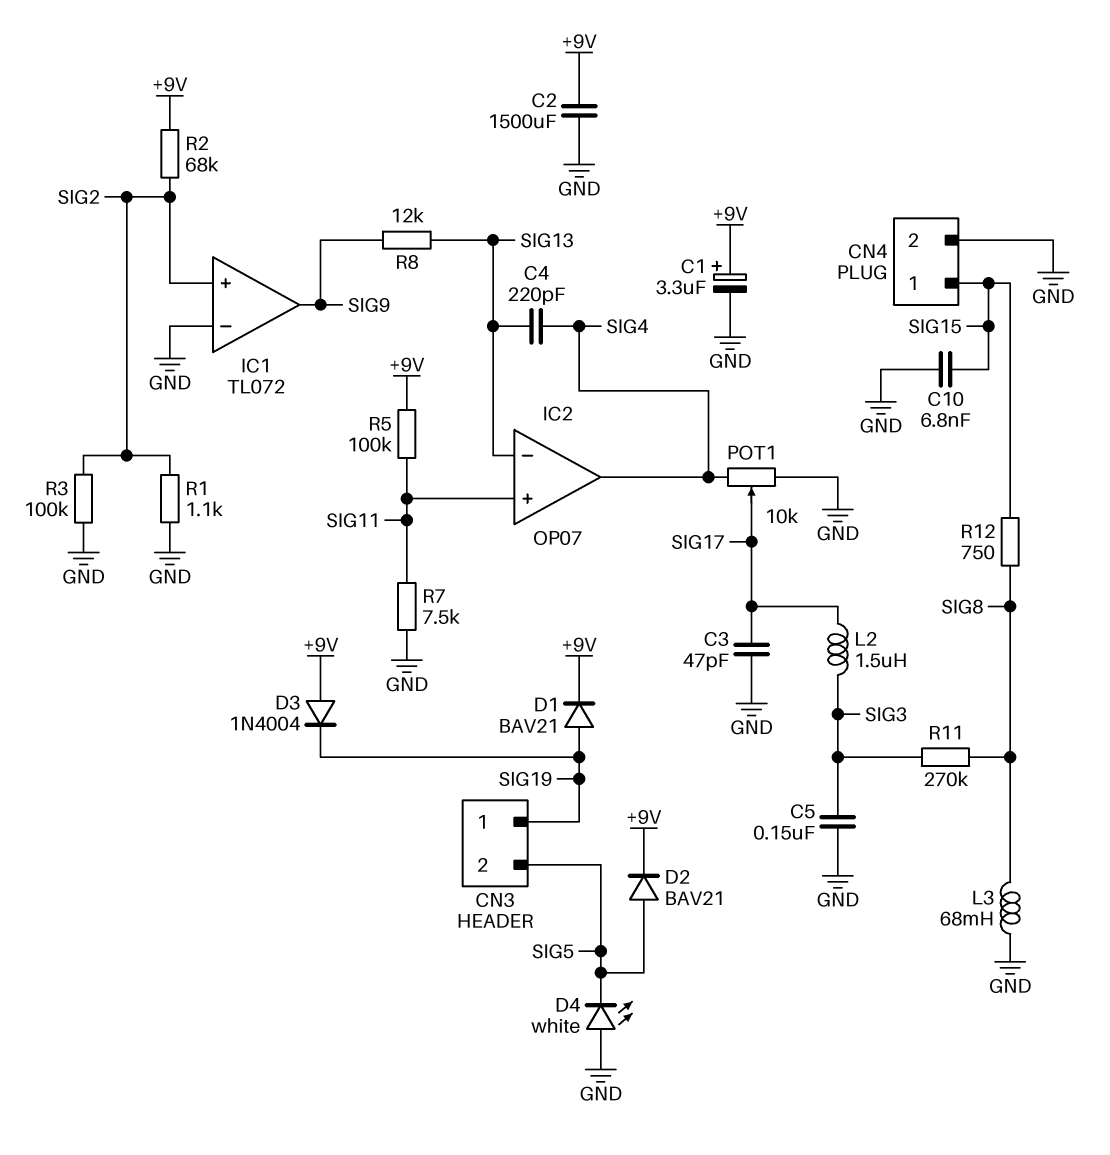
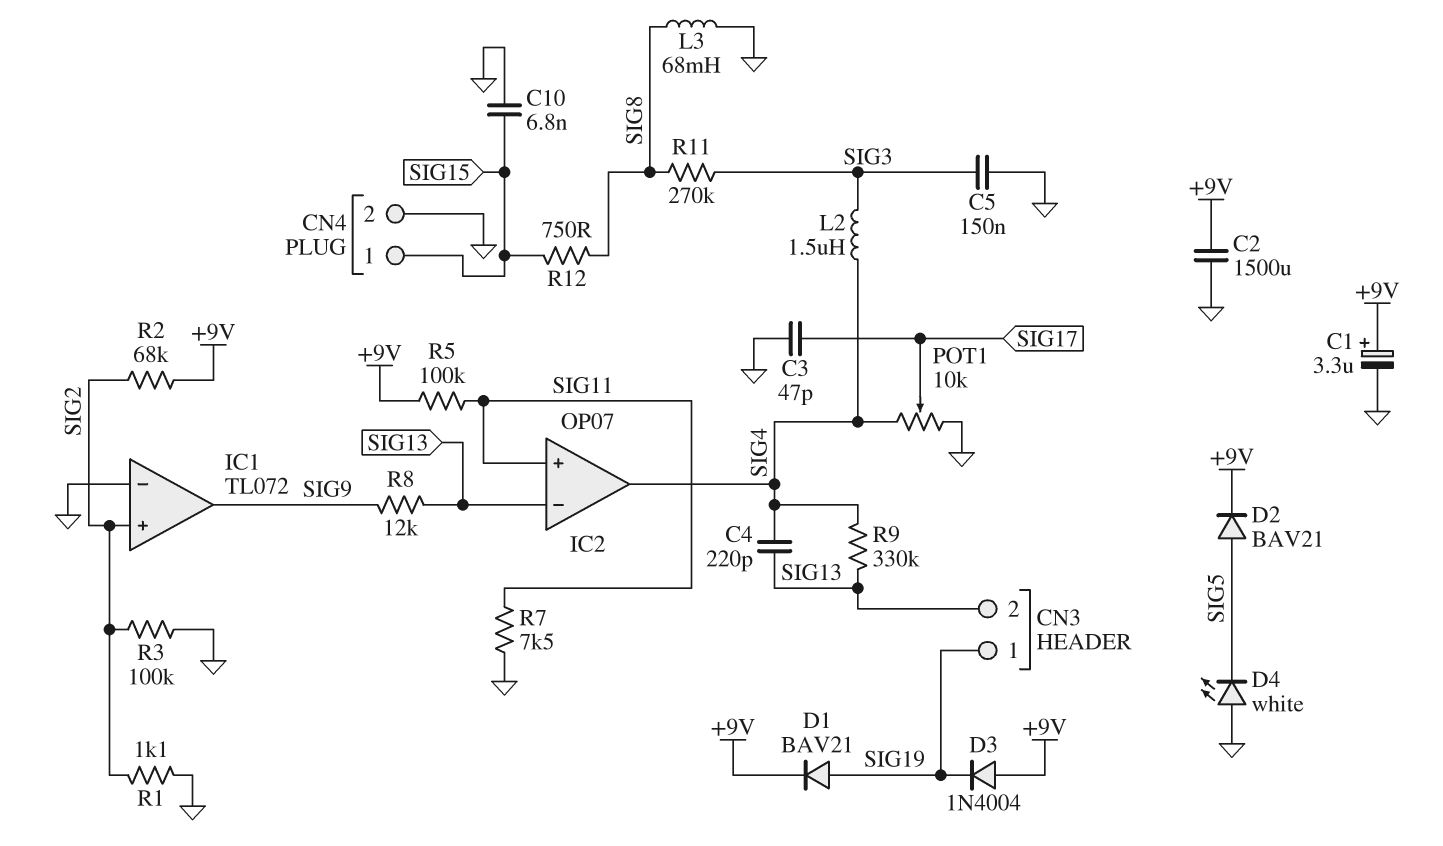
CN3 pin 2: SIG5 -> SIG13
L2: 1.5uH (SIG3, SIG17) -> 1.5uH (SIG3, SIG4)
R9: none -> 330k (SIG4, SIG13)

